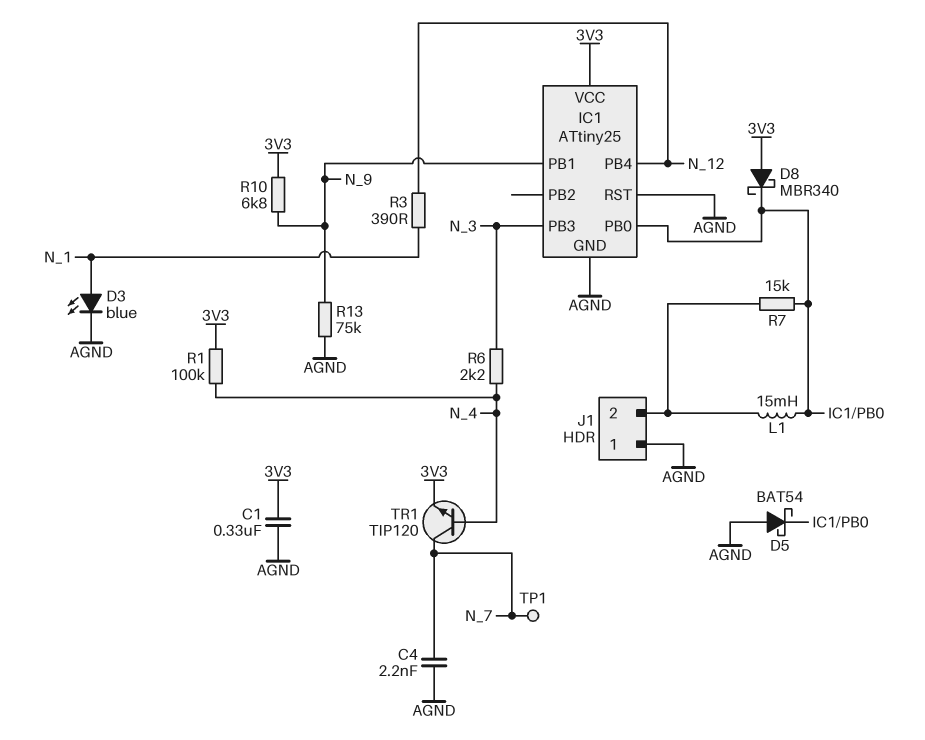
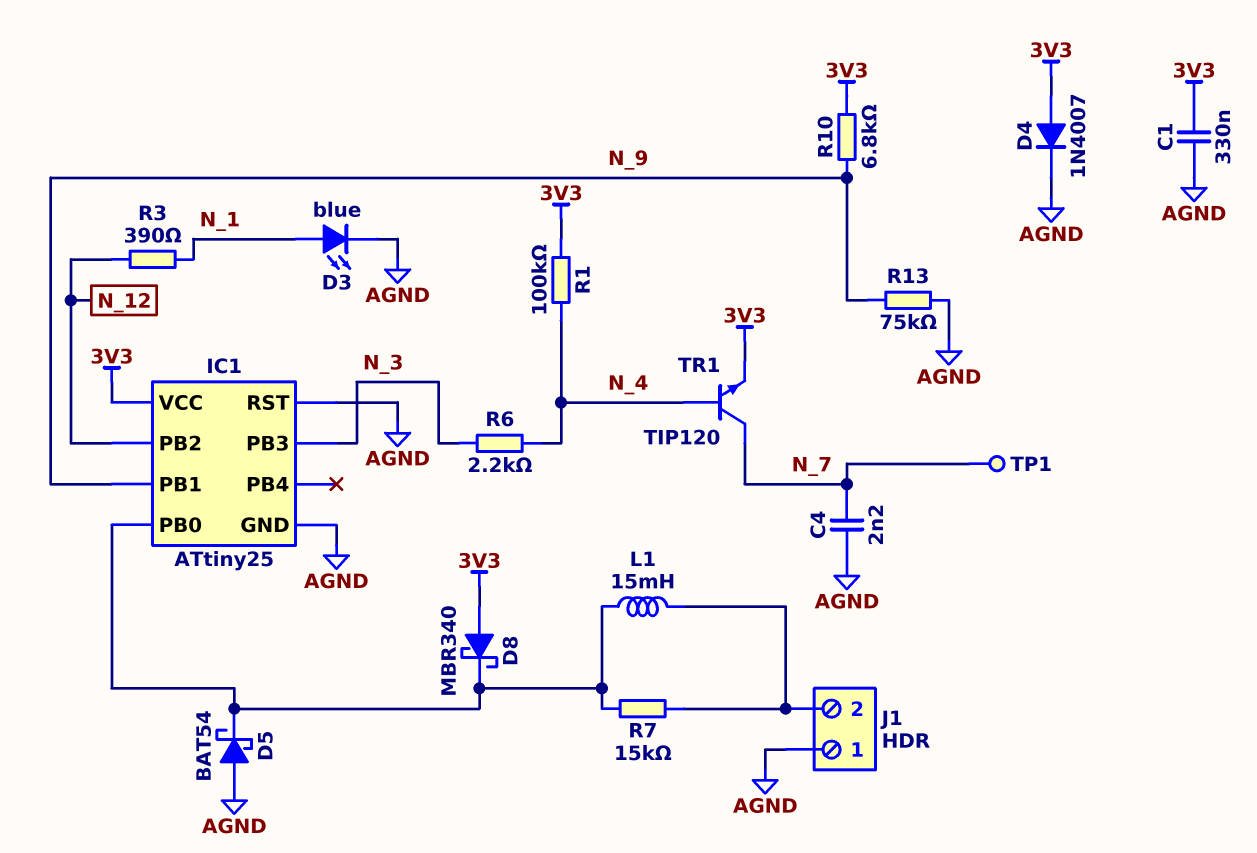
D4: none -> diode 1N4007 (A 3V3, K AGND)
IC1 pin PB2: none -> N_12
IC1 pin PB4: N_12 -> none

